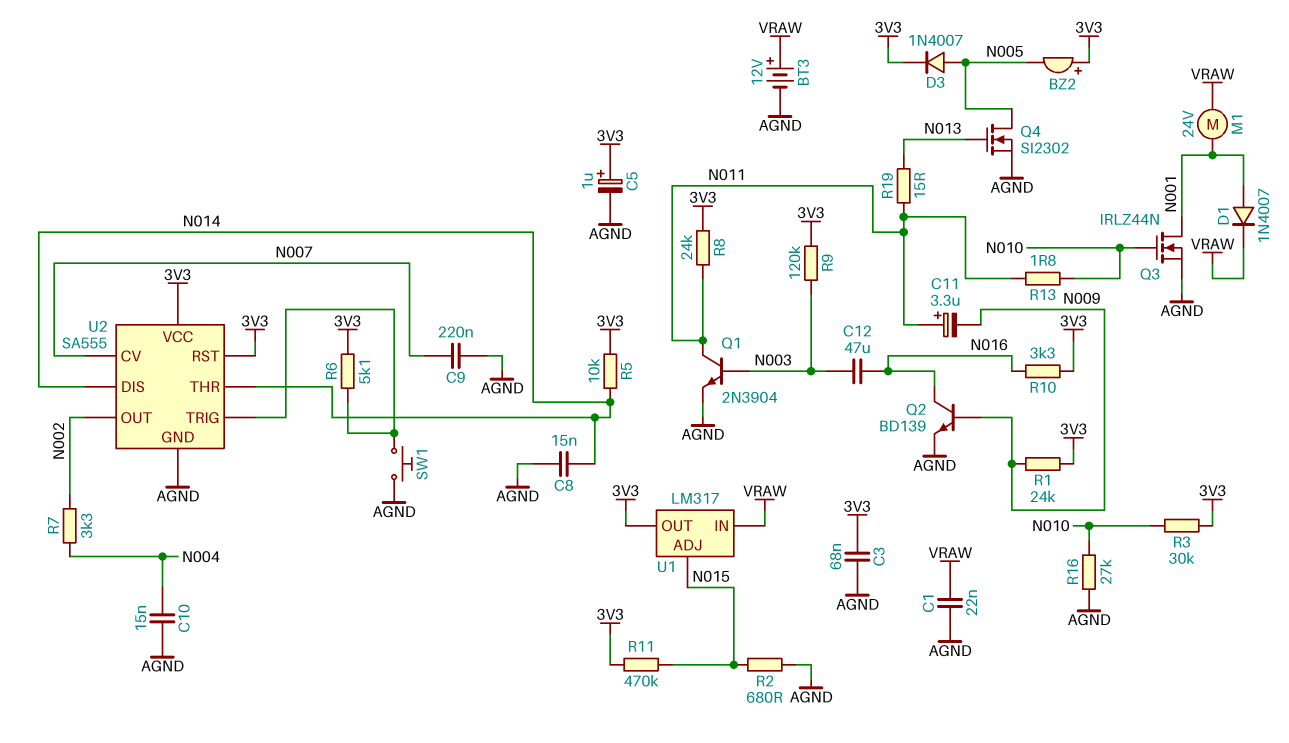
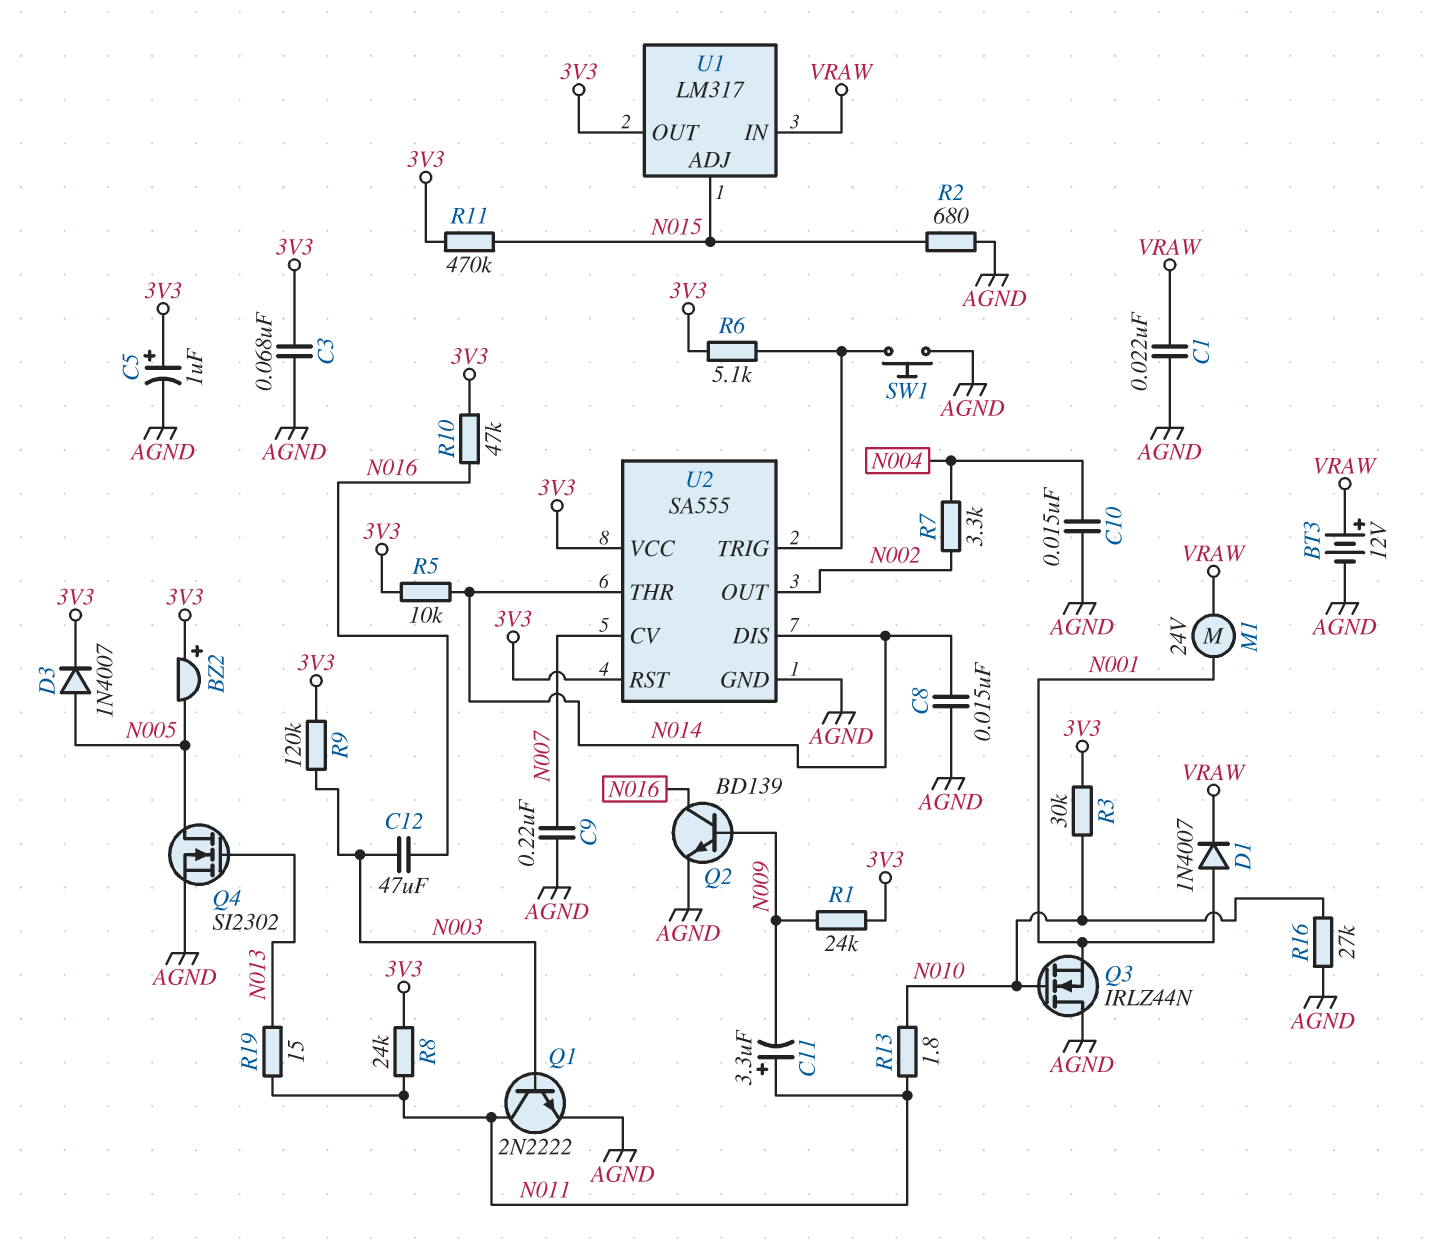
Q1: NPN 2N3904 (B N003, C N011, E AGND) -> NPN 2N2222 (B N003, C N011, E AGND)
Q3: NMOS IRLZ44N (G N010, D N001, S AGND) -> NMOS IRLZ44N (G N010, D AGND, S N001)
R10: 3.3k (3V3, N016) -> 47k (3V3, N016)

